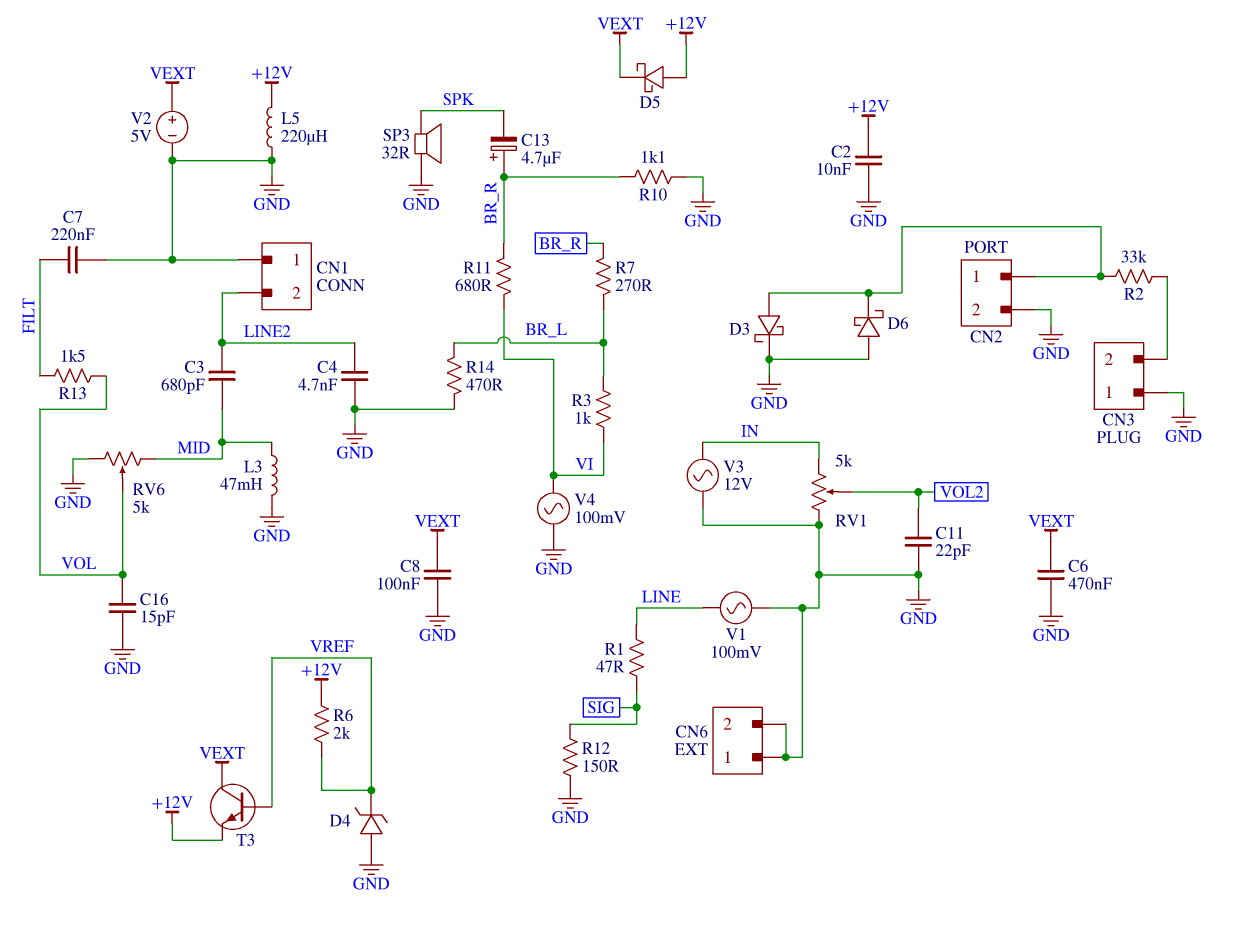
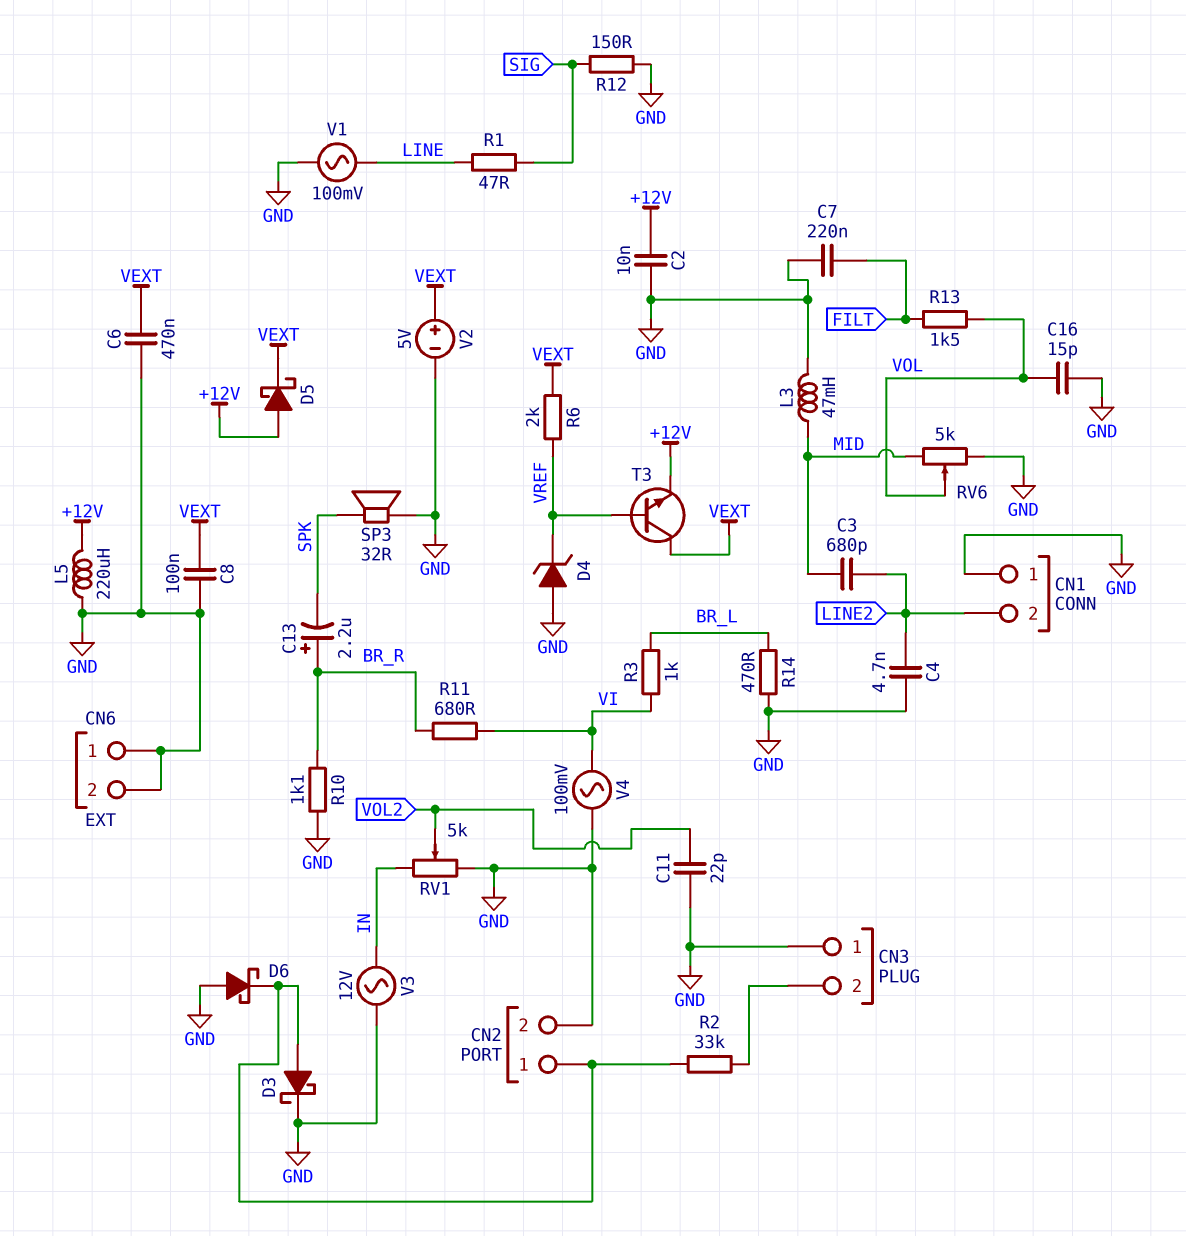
C13: 4.7uF (plus BR_R, minus SPK) -> 2.2uF (plus BR_R, minus SPK)
R6: 2k (+12V, VREF) -> 2k (VEXT, VREF)
R7: 270 (BR_L, BR_R) -> none

